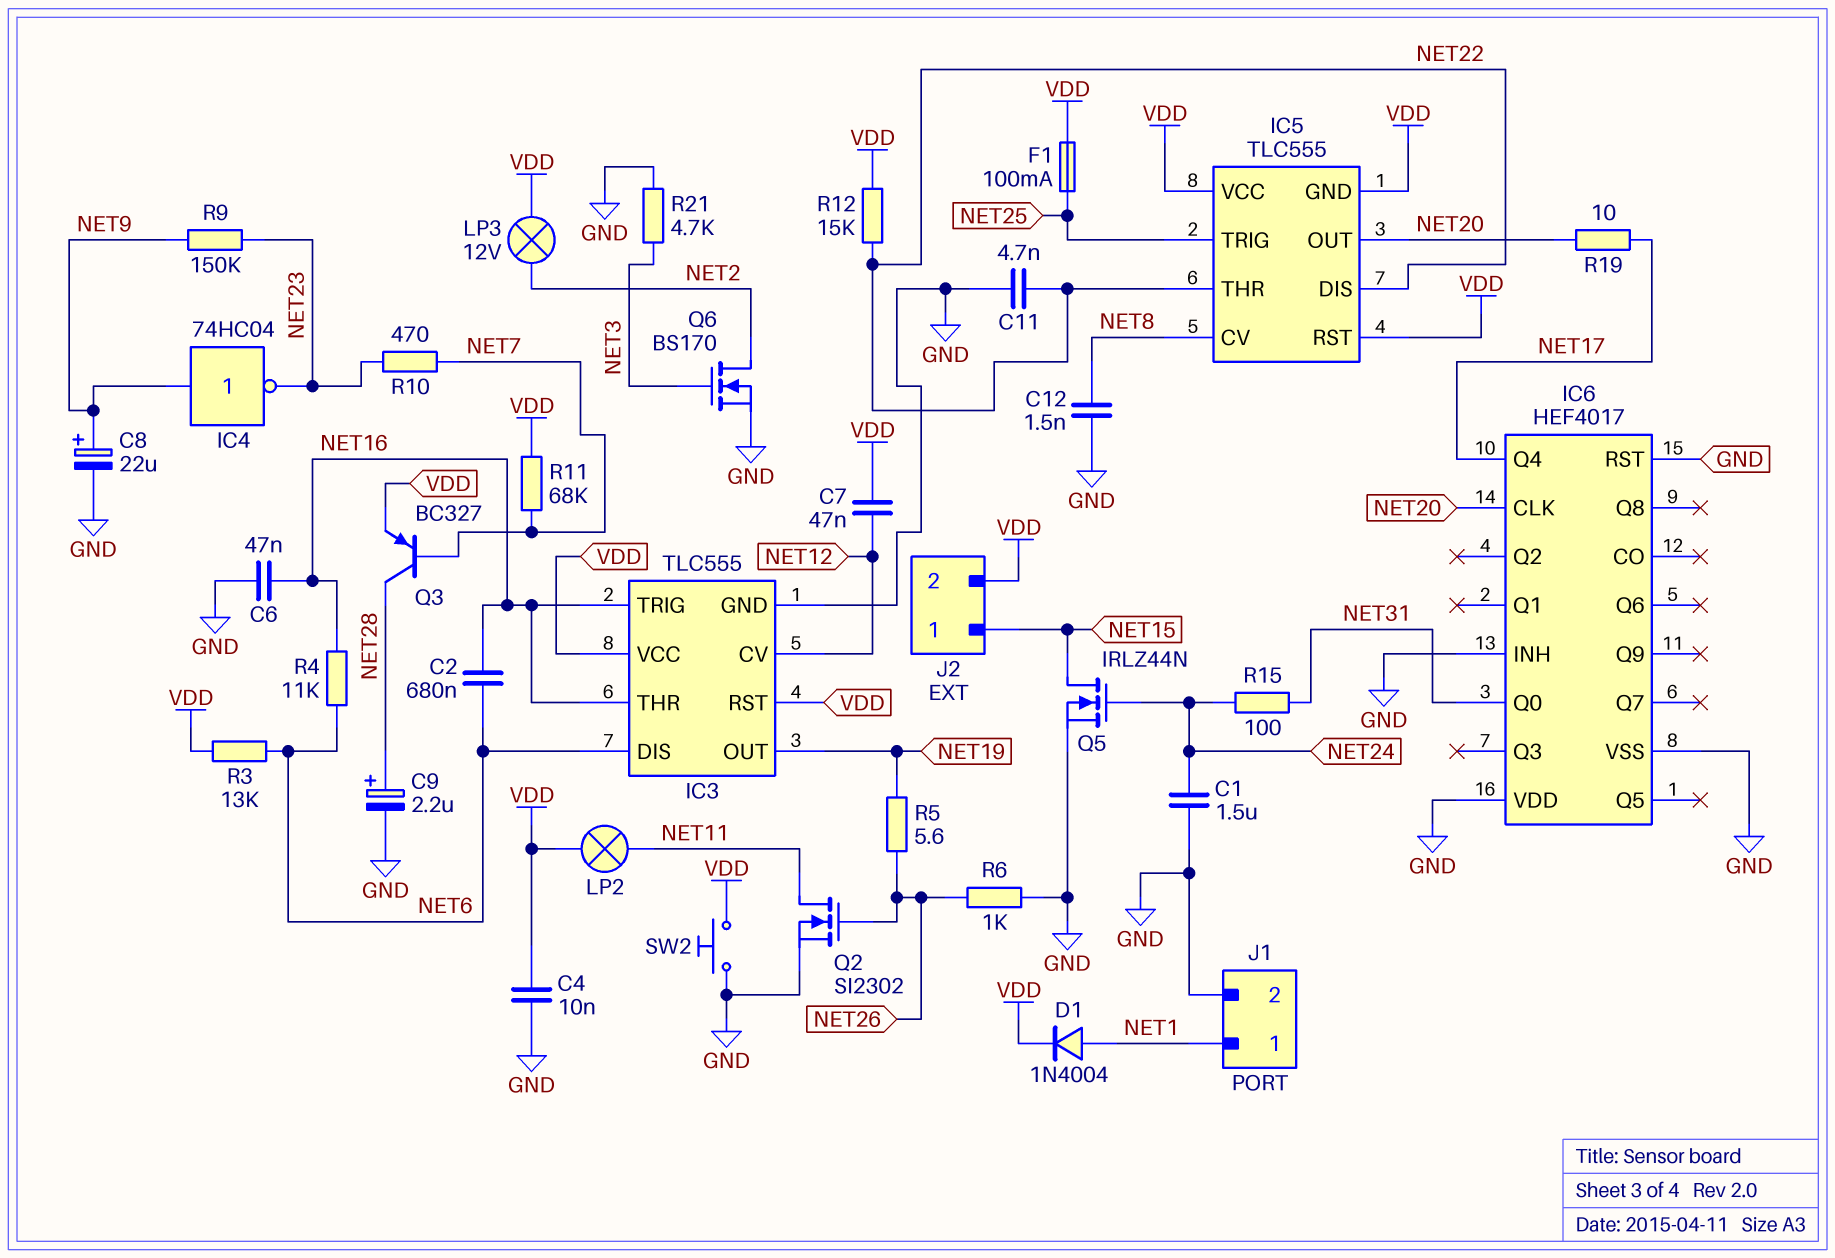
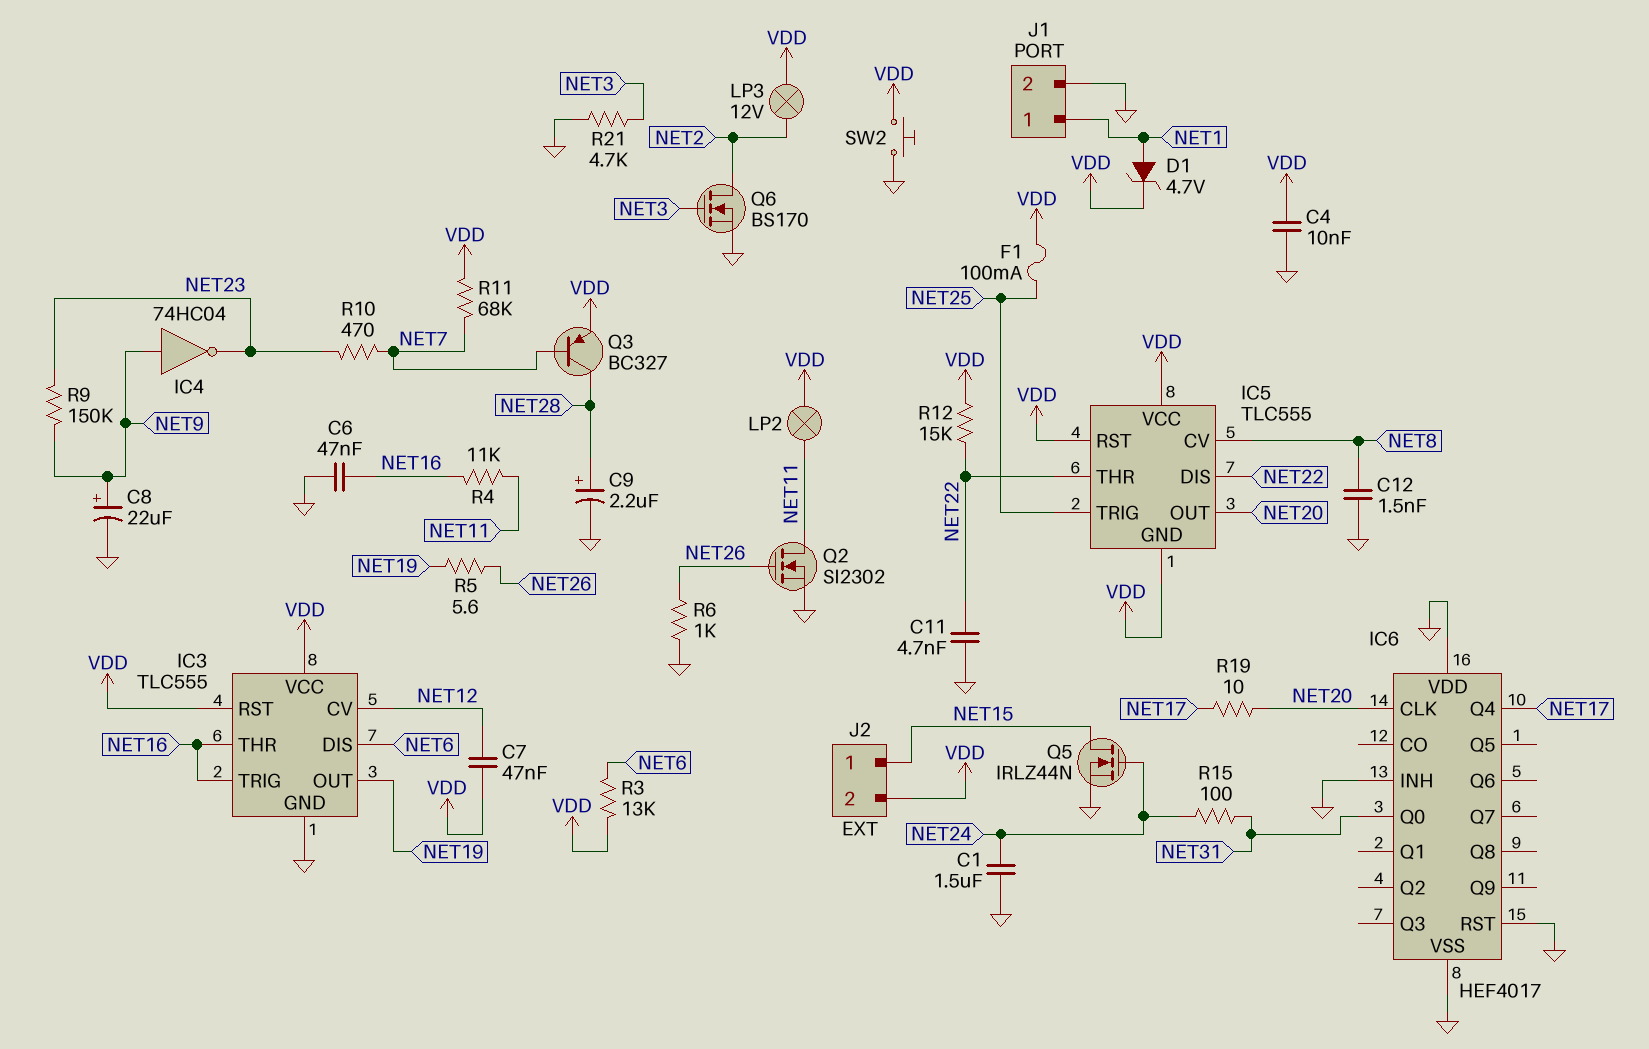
C2: 680nF (NET6, NET16) -> none
D1: diode 1N4004 (A NET1, K VDD) -> zener 4.7V (A NET1, K VDD)
R4: 11k (NET6, NET16) -> 11k (NET11, NET16)

